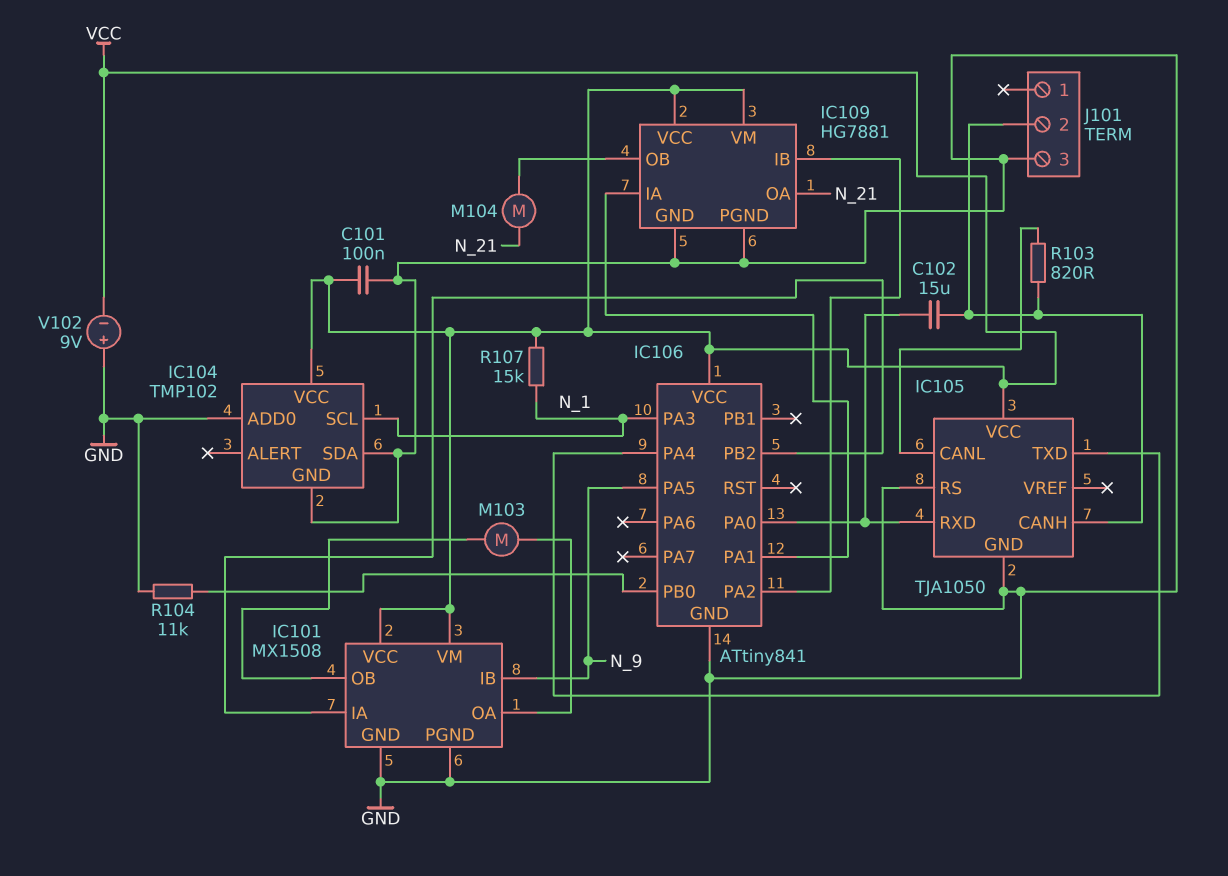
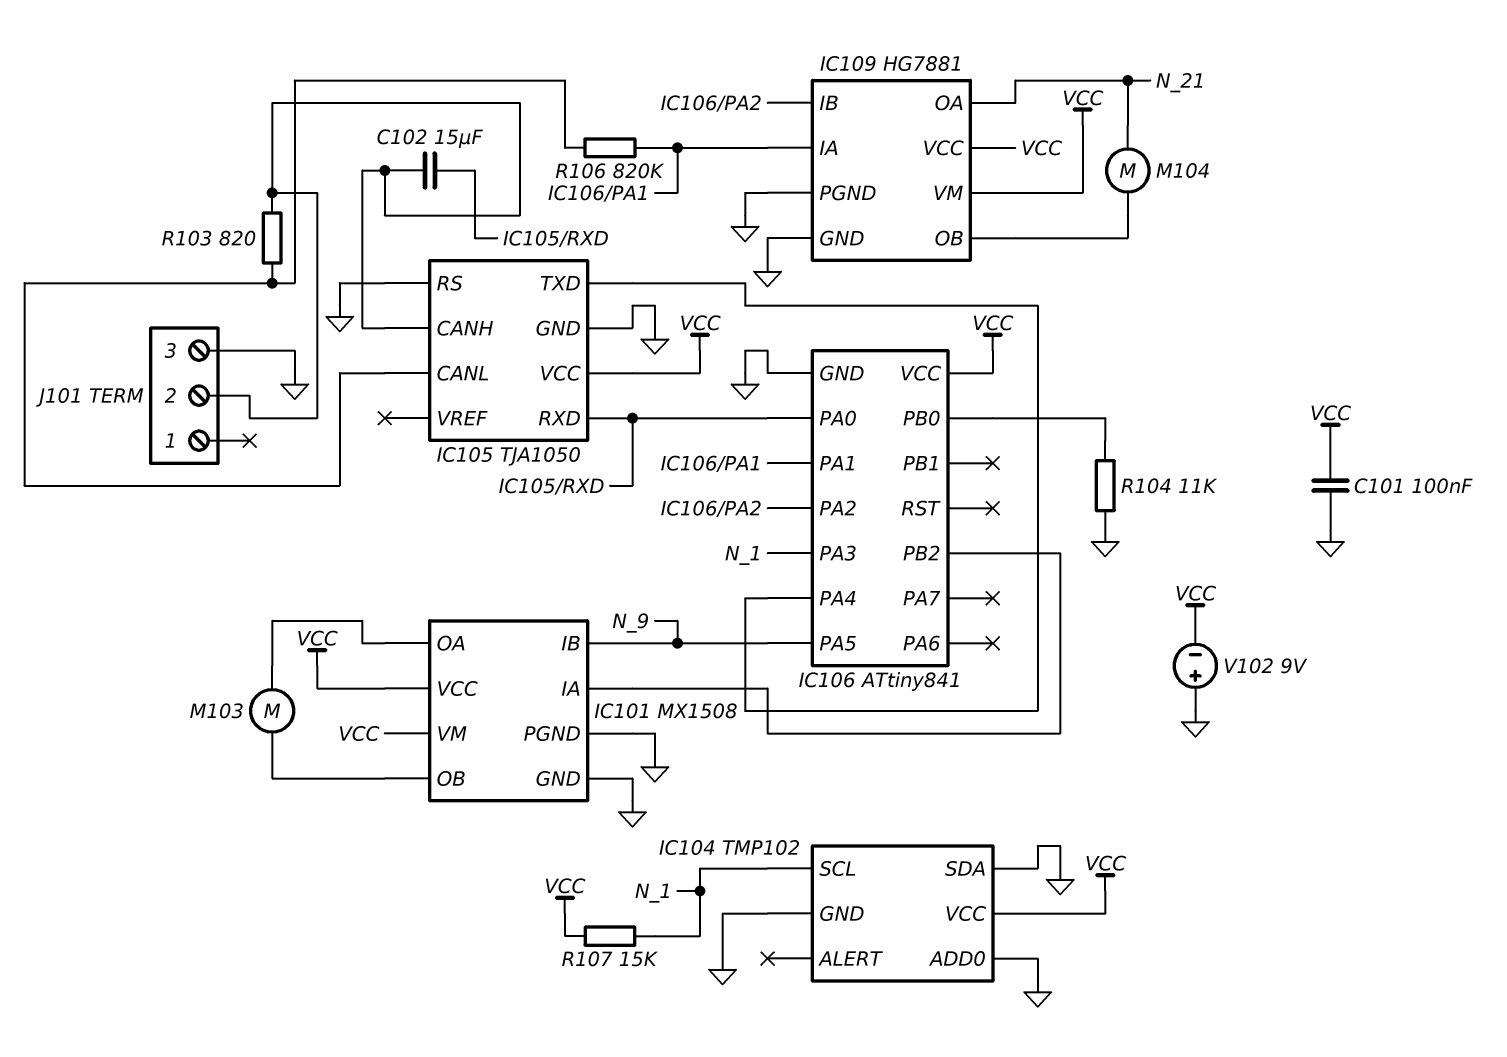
R106: none -> 820k (IC105/CANL, IC106/PA1)

